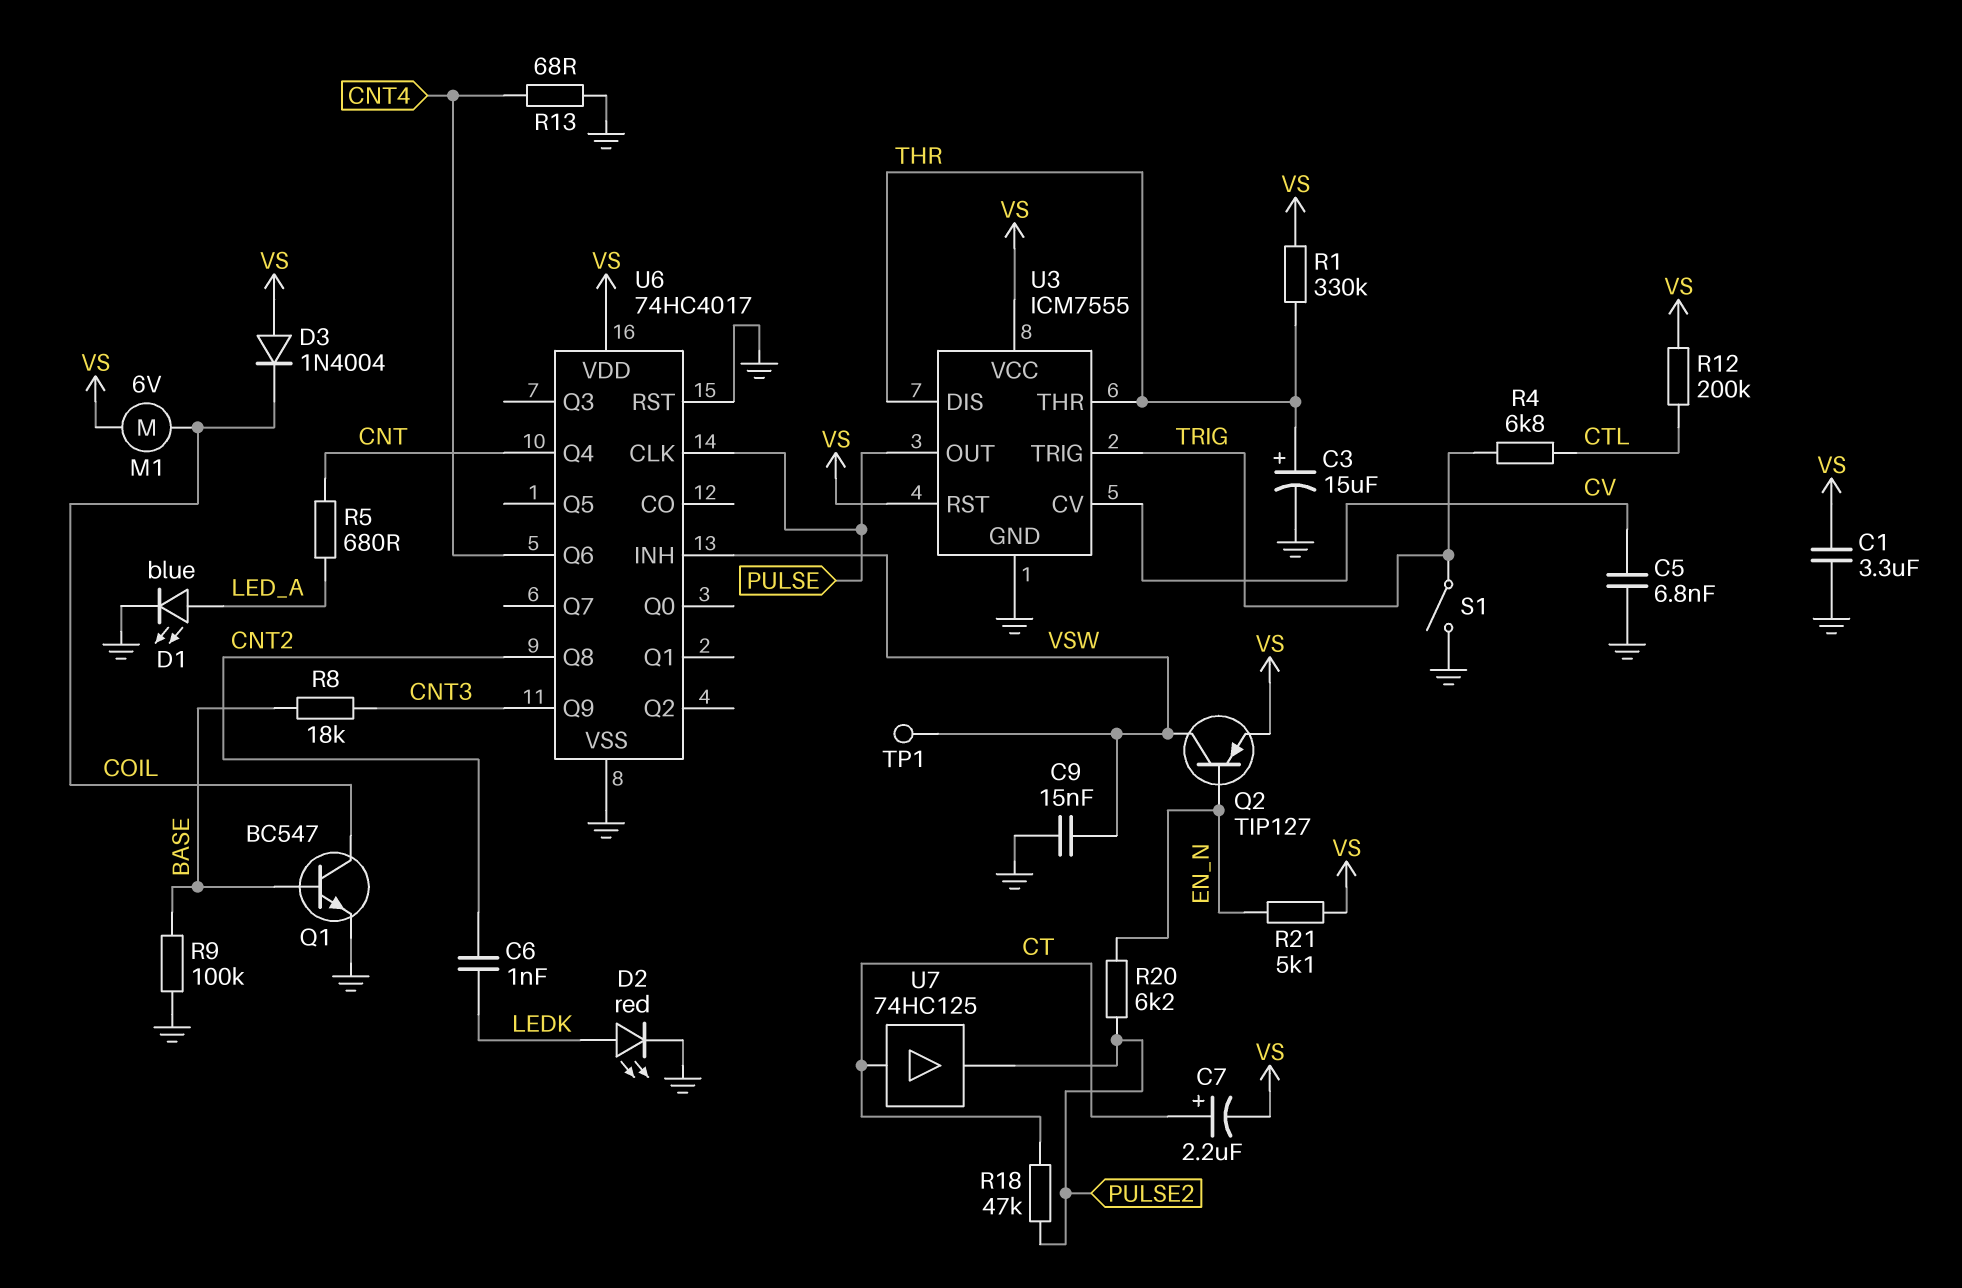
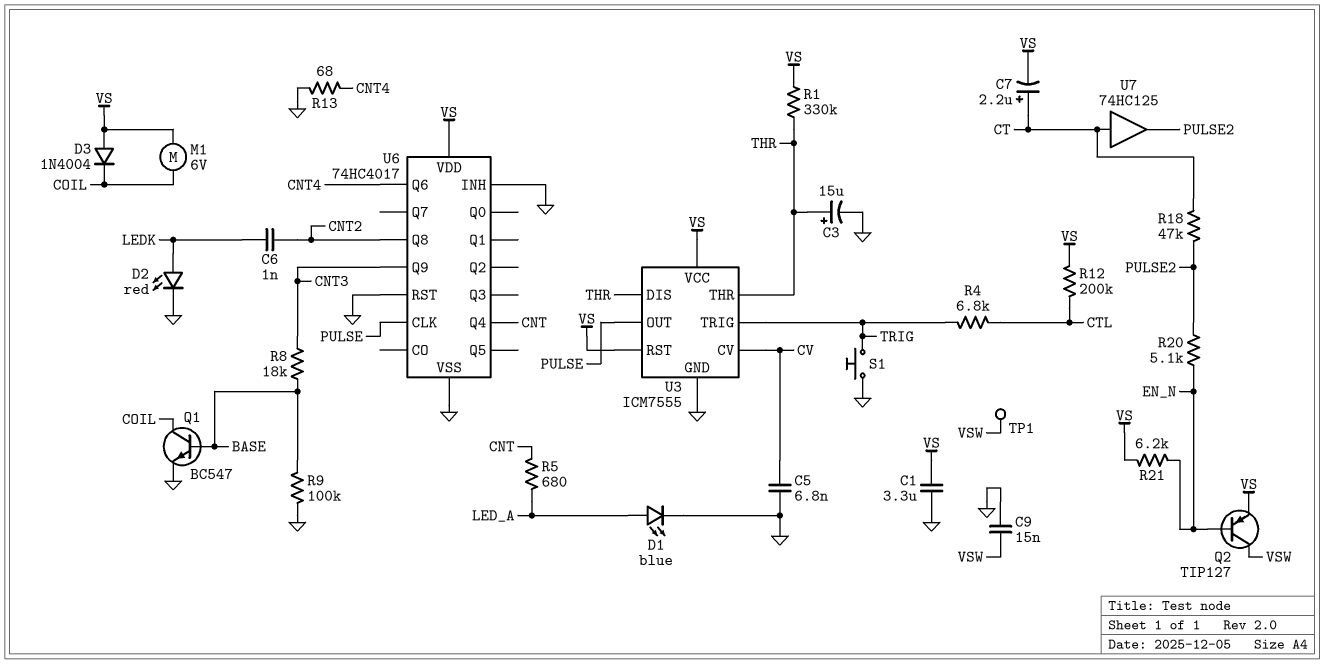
R20: 6.2k (EN_N, PULSE2) -> 5.1k (EN_N, PULSE2)
R21: 5.1k (EN_N, VS) -> 6.2k (EN_N, VS)
S1: switch (GND, TRIG) -> button (GND, TRIG)
U6 pin INH: VSW -> GND

